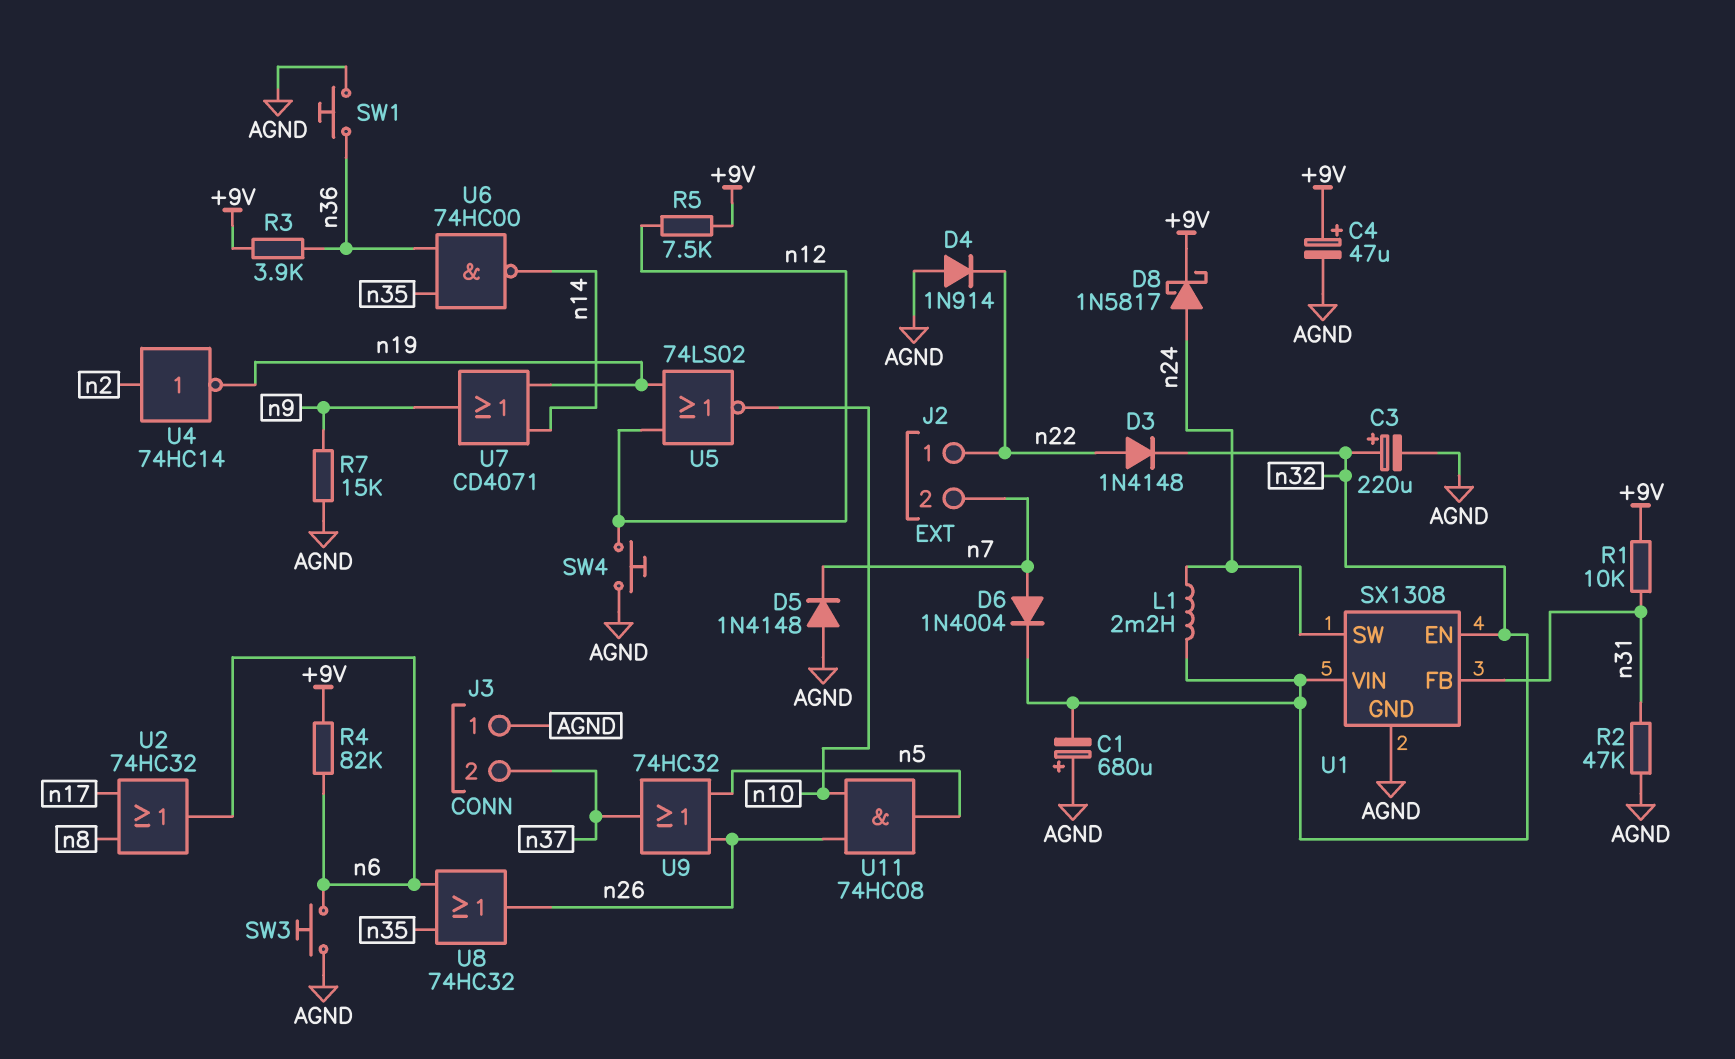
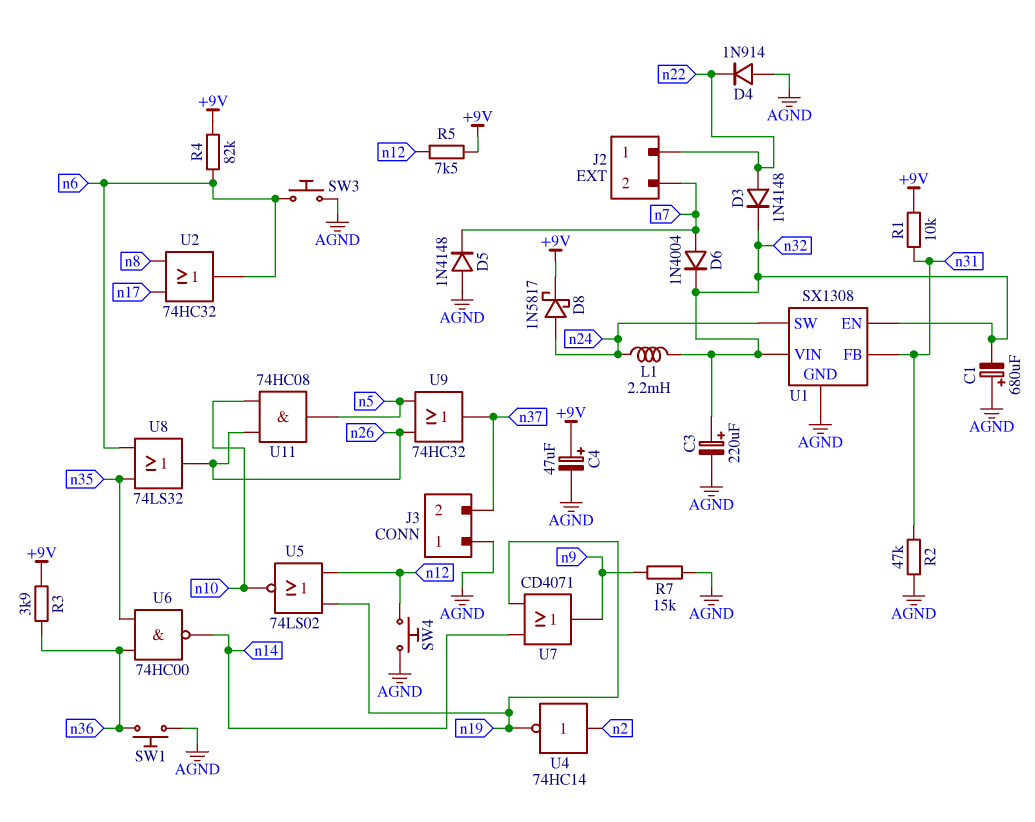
U8: OR 74HC32 (in n6, in n35, out n26) -> OR 74LS32 (in n6, in n35, out n26)

